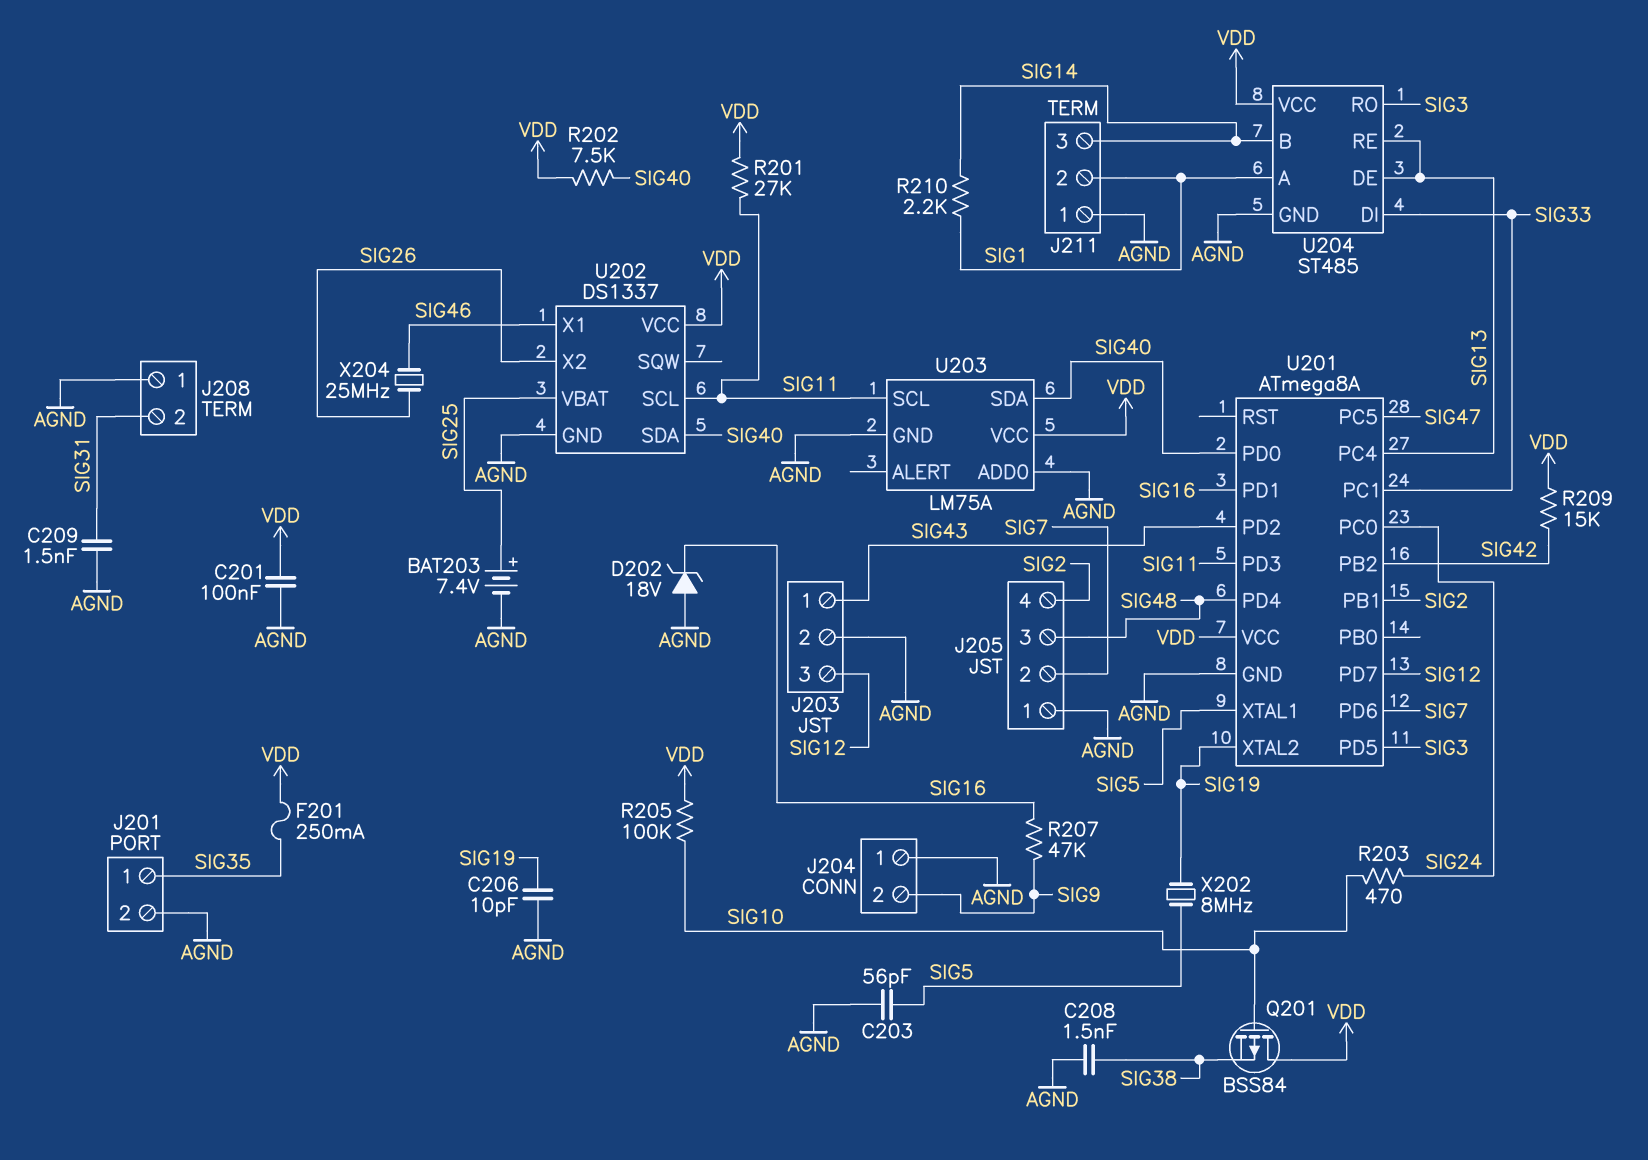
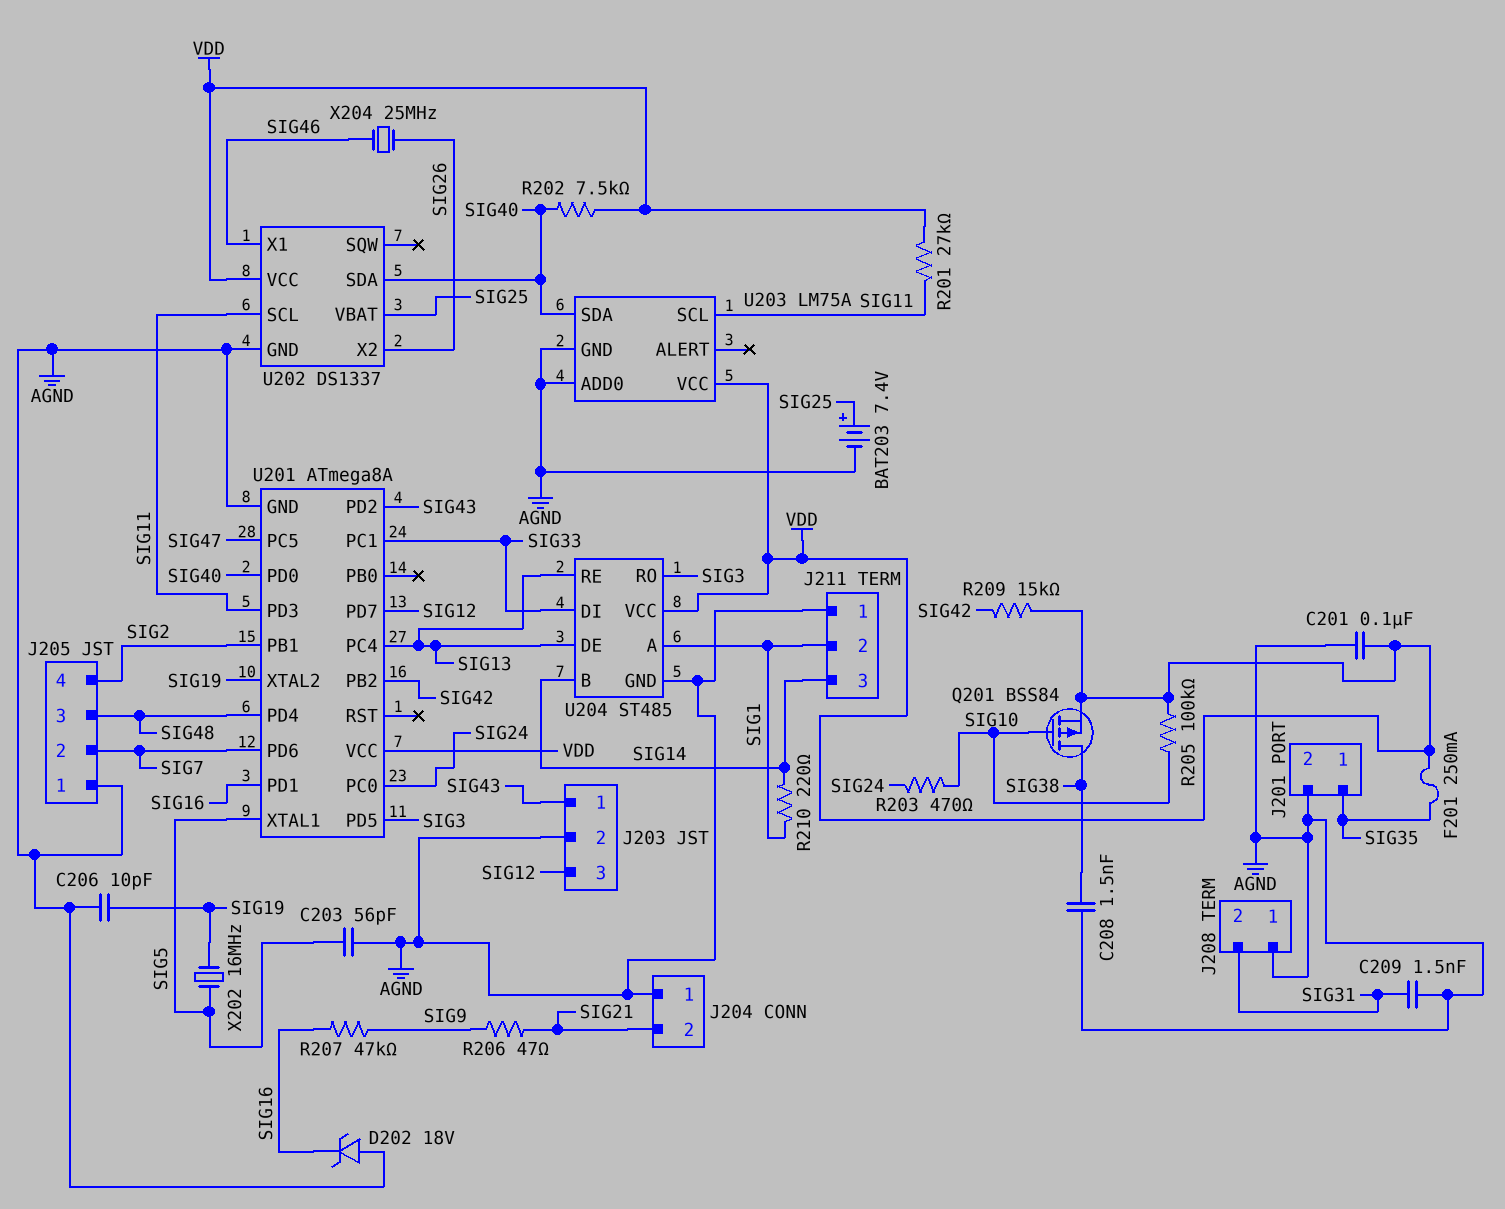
J204 pin 2: SIG9 -> SIG21
Q201: PMOS BSS84 (G SIG10, D VDD, S SIG38) -> PMOS BSS84 (G SIG10, D SIG38, S VDD)
R206: none -> 47 (SIG9, SIG21)
R210: 2.2k (SIG1, SIG14) -> 220 (SIG1, SIG14)
X202: 8MHz (SIG5, SIG19) -> 16MHz (SIG5, SIG19)

